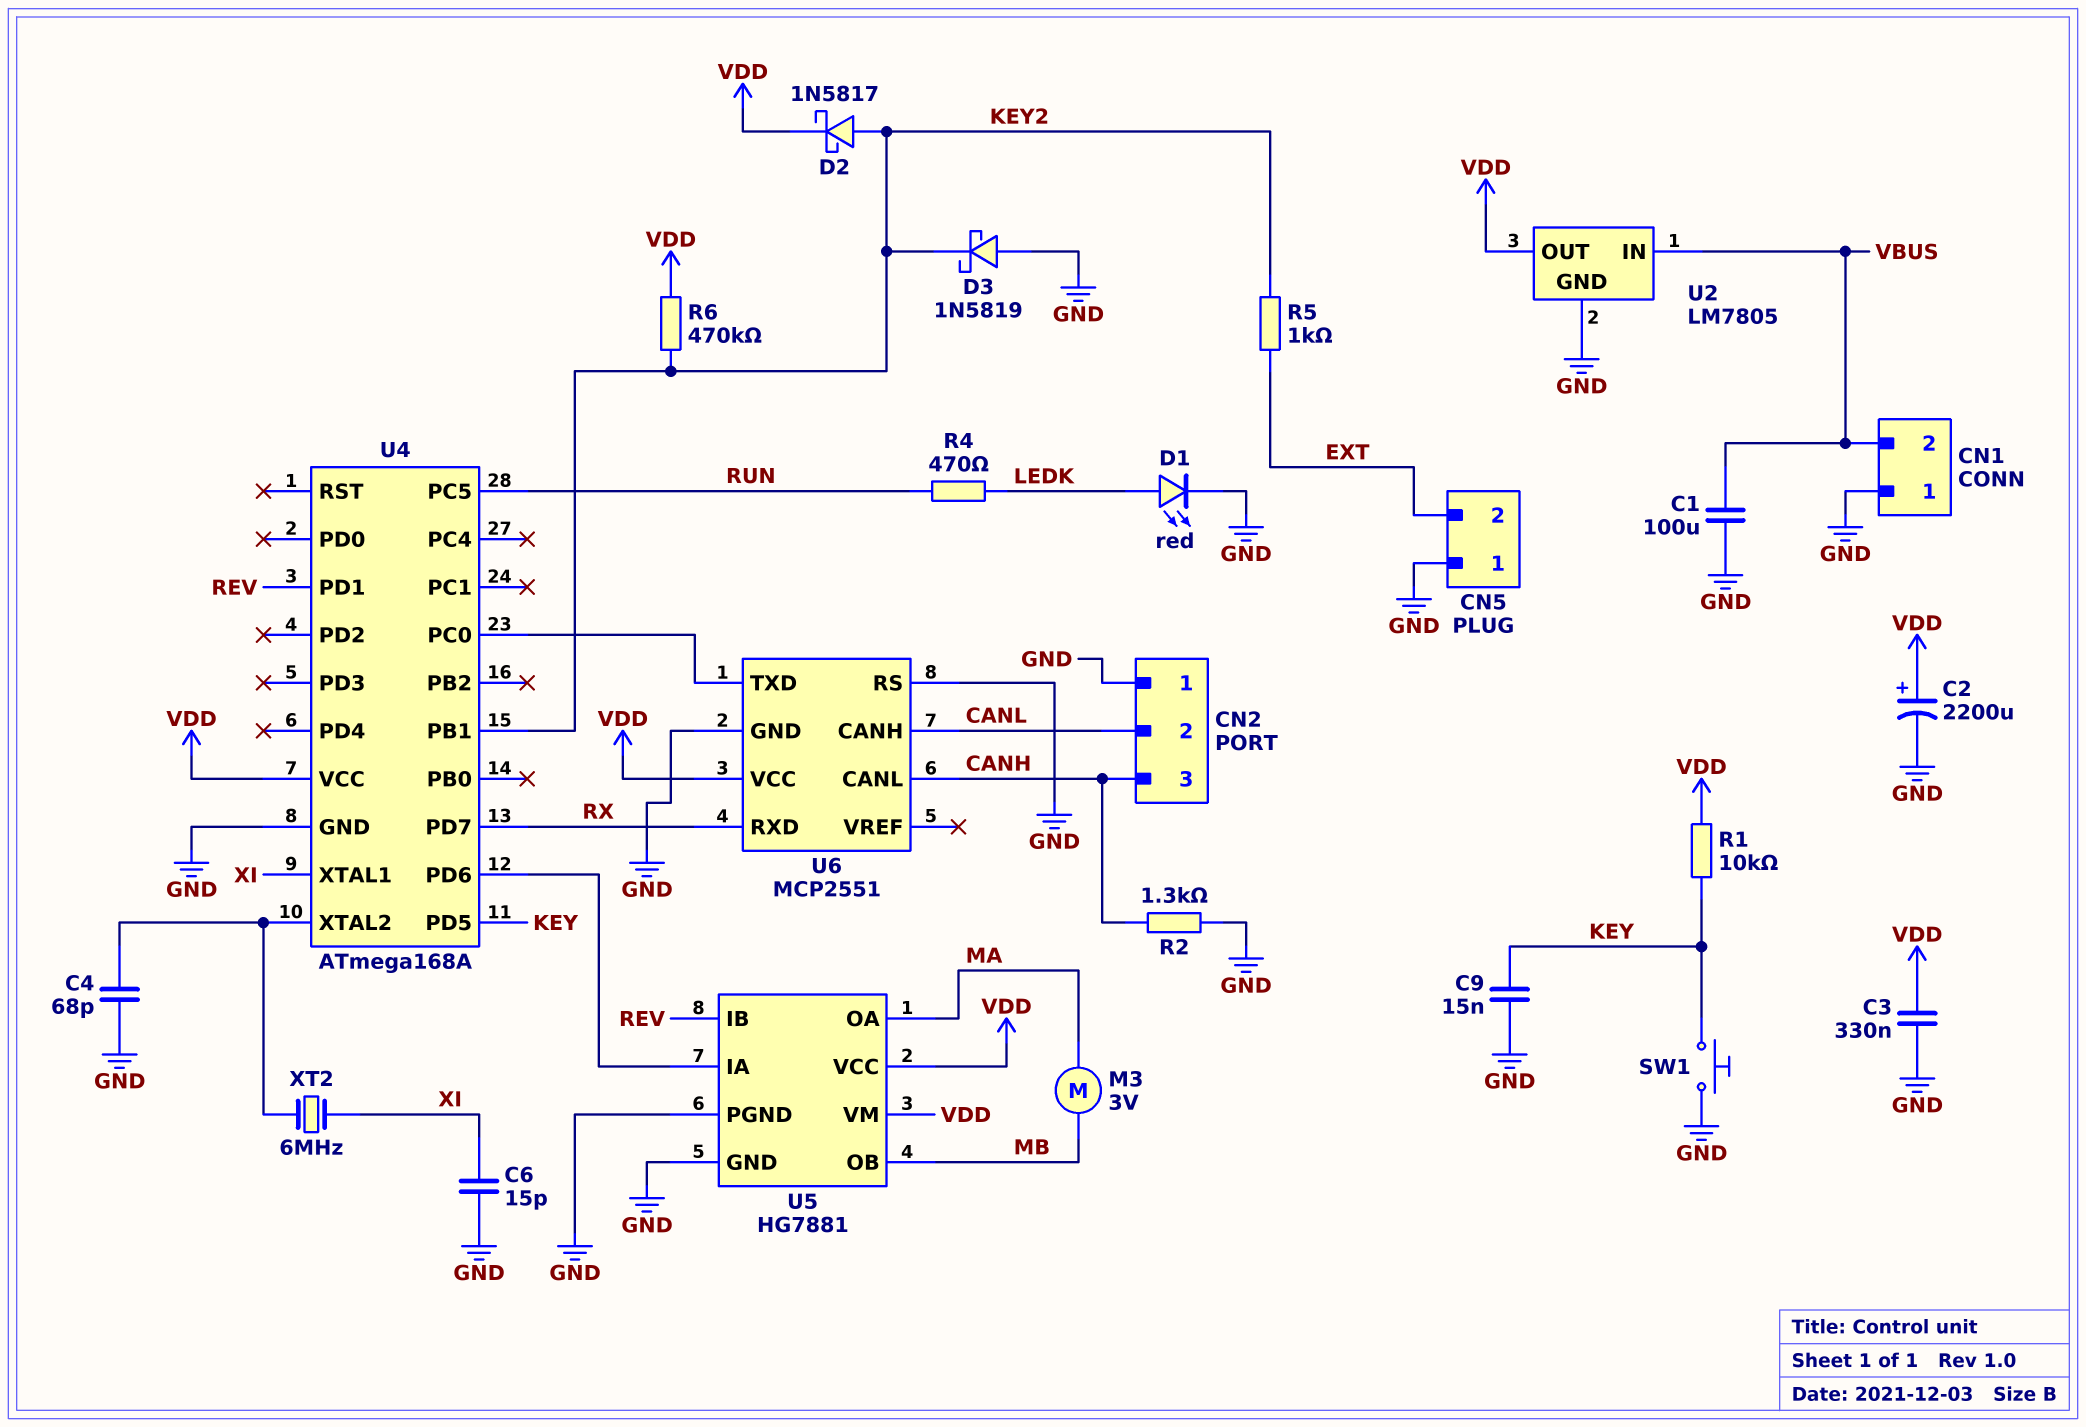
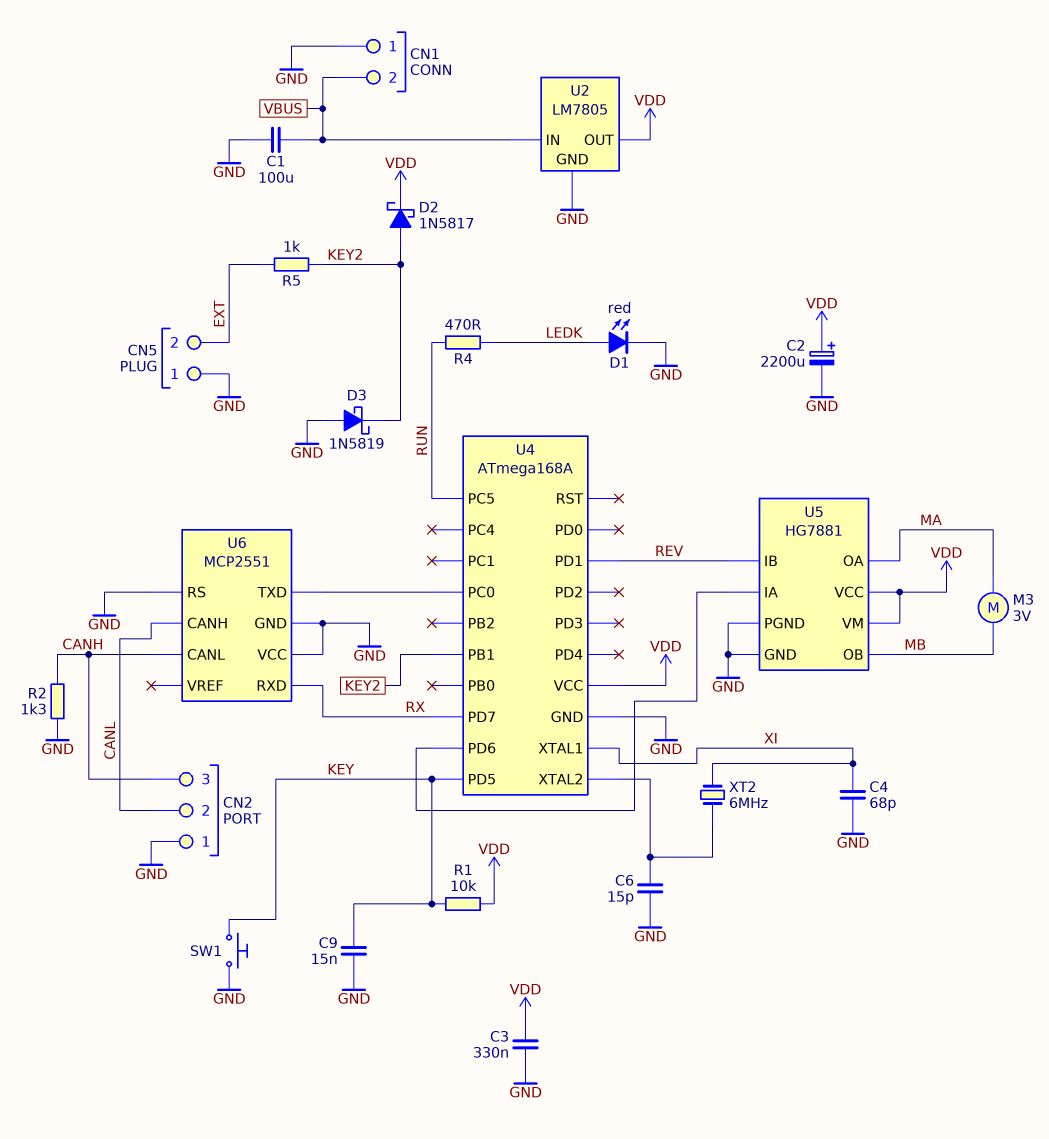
C4: 68pF (GND, U4/XTAL2) -> 68pF (GND, XI)
C6: 15pF (GND, XI) -> 15pF (GND, U4/XTAL2)
R6: 470k (KEY2, VDD) -> none
U6 pin VCC: VDD -> GND

